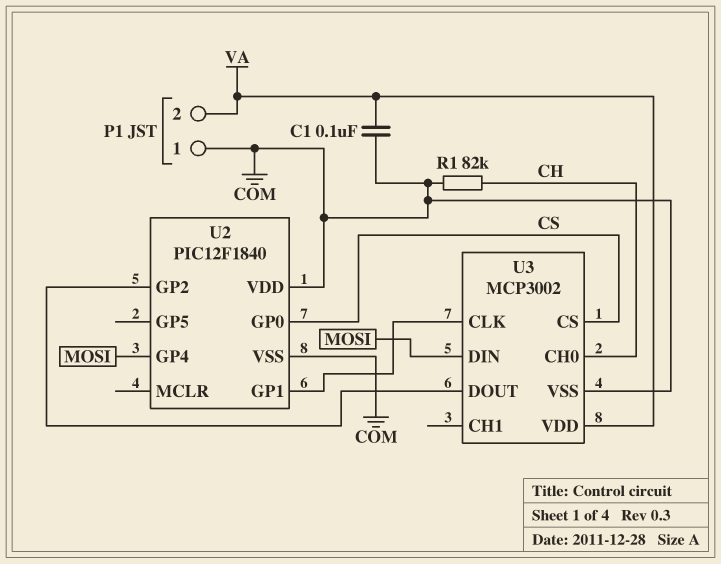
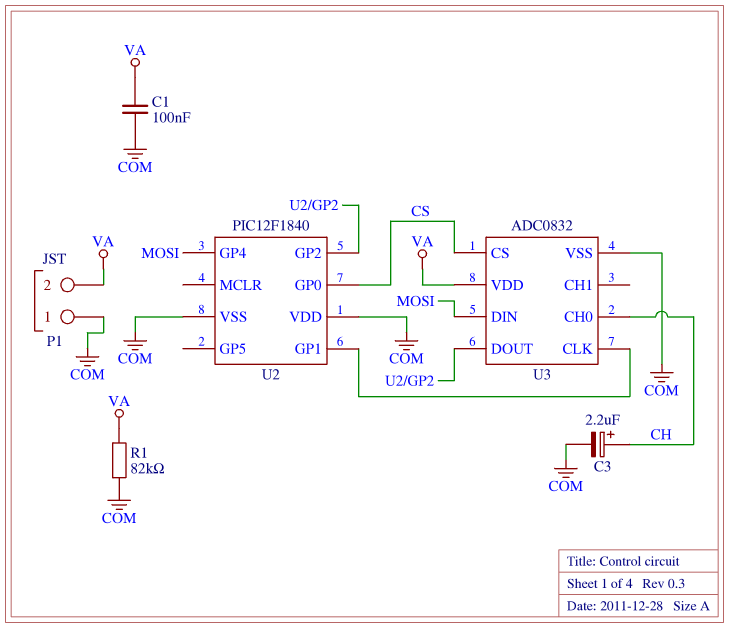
C3: none -> 2.2uF (plus CH, minus COM)
R1: 82k (CH, COM) -> 82k (COM, VA)
U3: MCP3002 -> ADC0832

